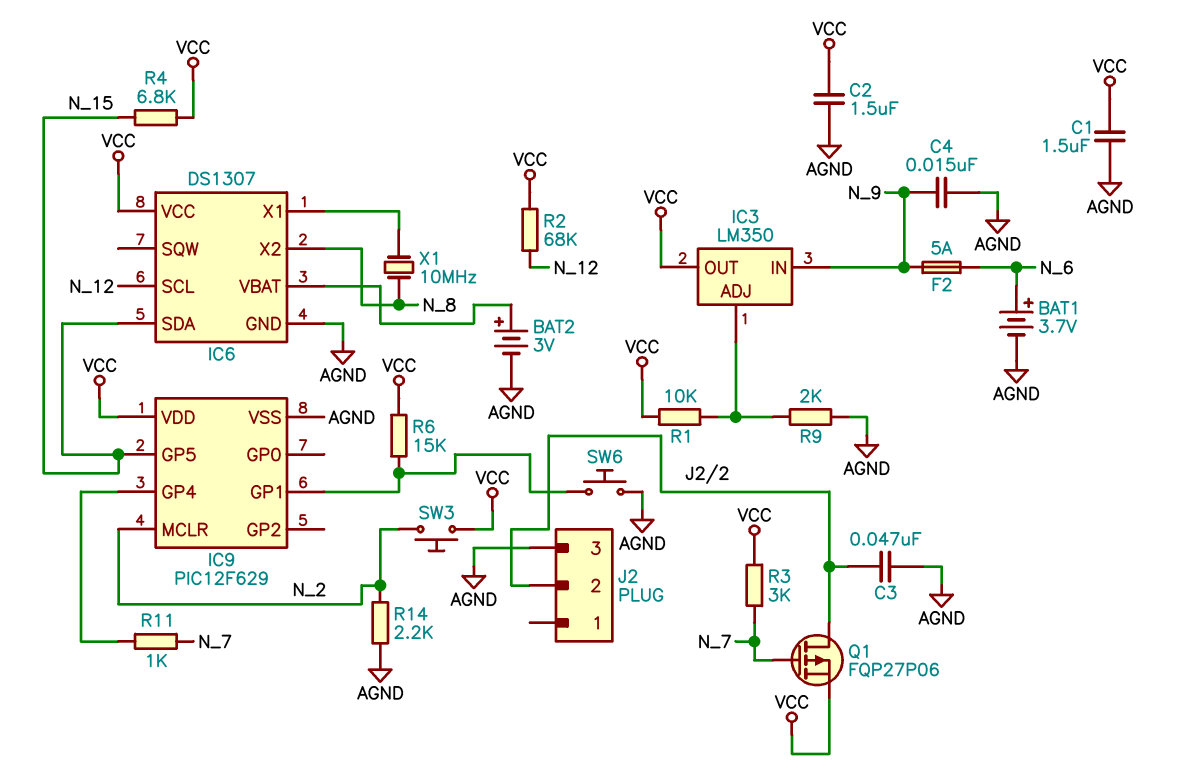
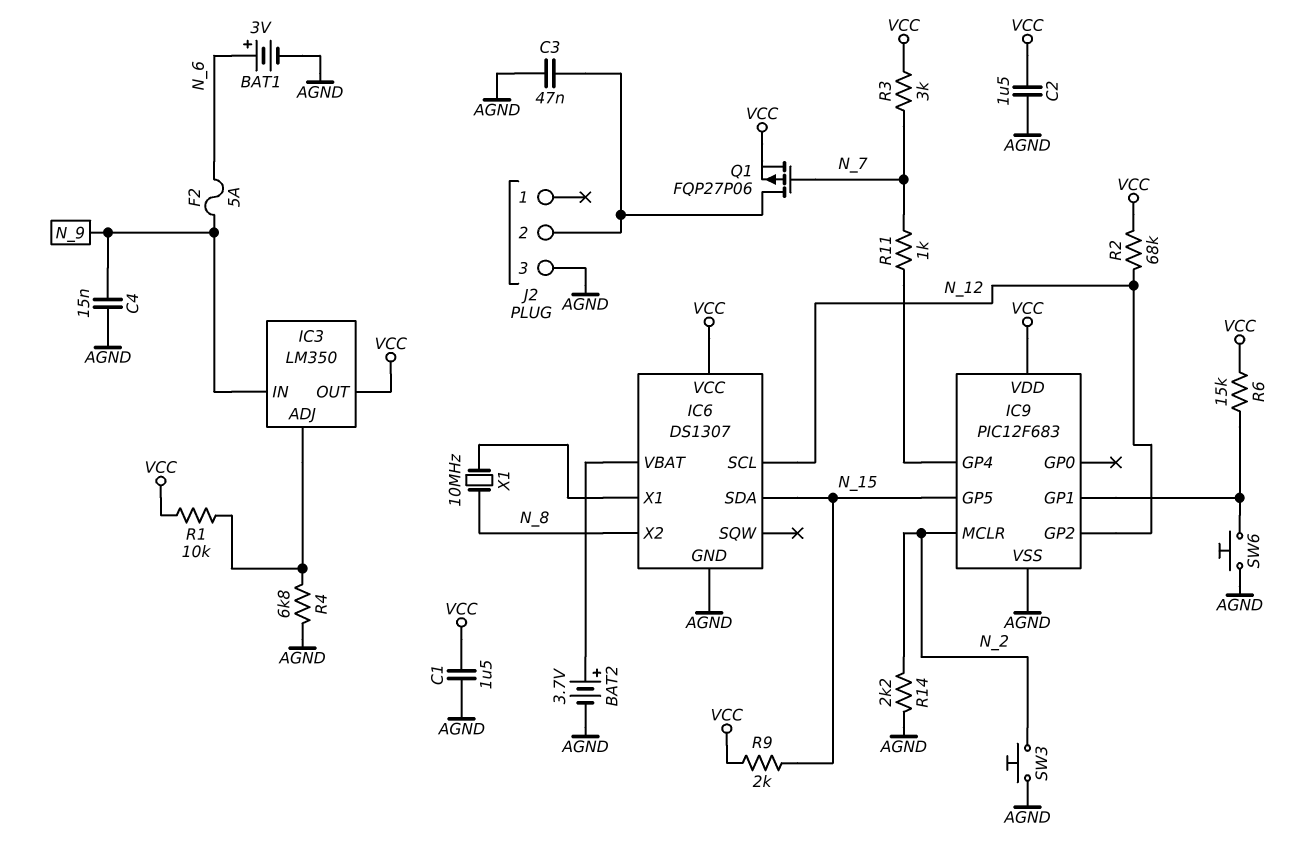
BAT1: 3.7V (plus N_6, minus AGND) -> 3V (plus N_6, minus AGND)
BAT2: 3V (plus IC6/VBAT, minus AGND) -> 3.7V (plus IC6/VBAT, minus AGND)
IC9: PIC12F629 -> PIC12F683
IC9 pin GP2: none -> N_12
R4: 6.8k (N_15, VCC) -> 6.8k (AGND, IC3/ADJ)
R9: 2k (AGND, IC3/ADJ) -> 2k (N_15, VCC)
SW3: button (N_2, VCC) -> button (AGND, N_2)

